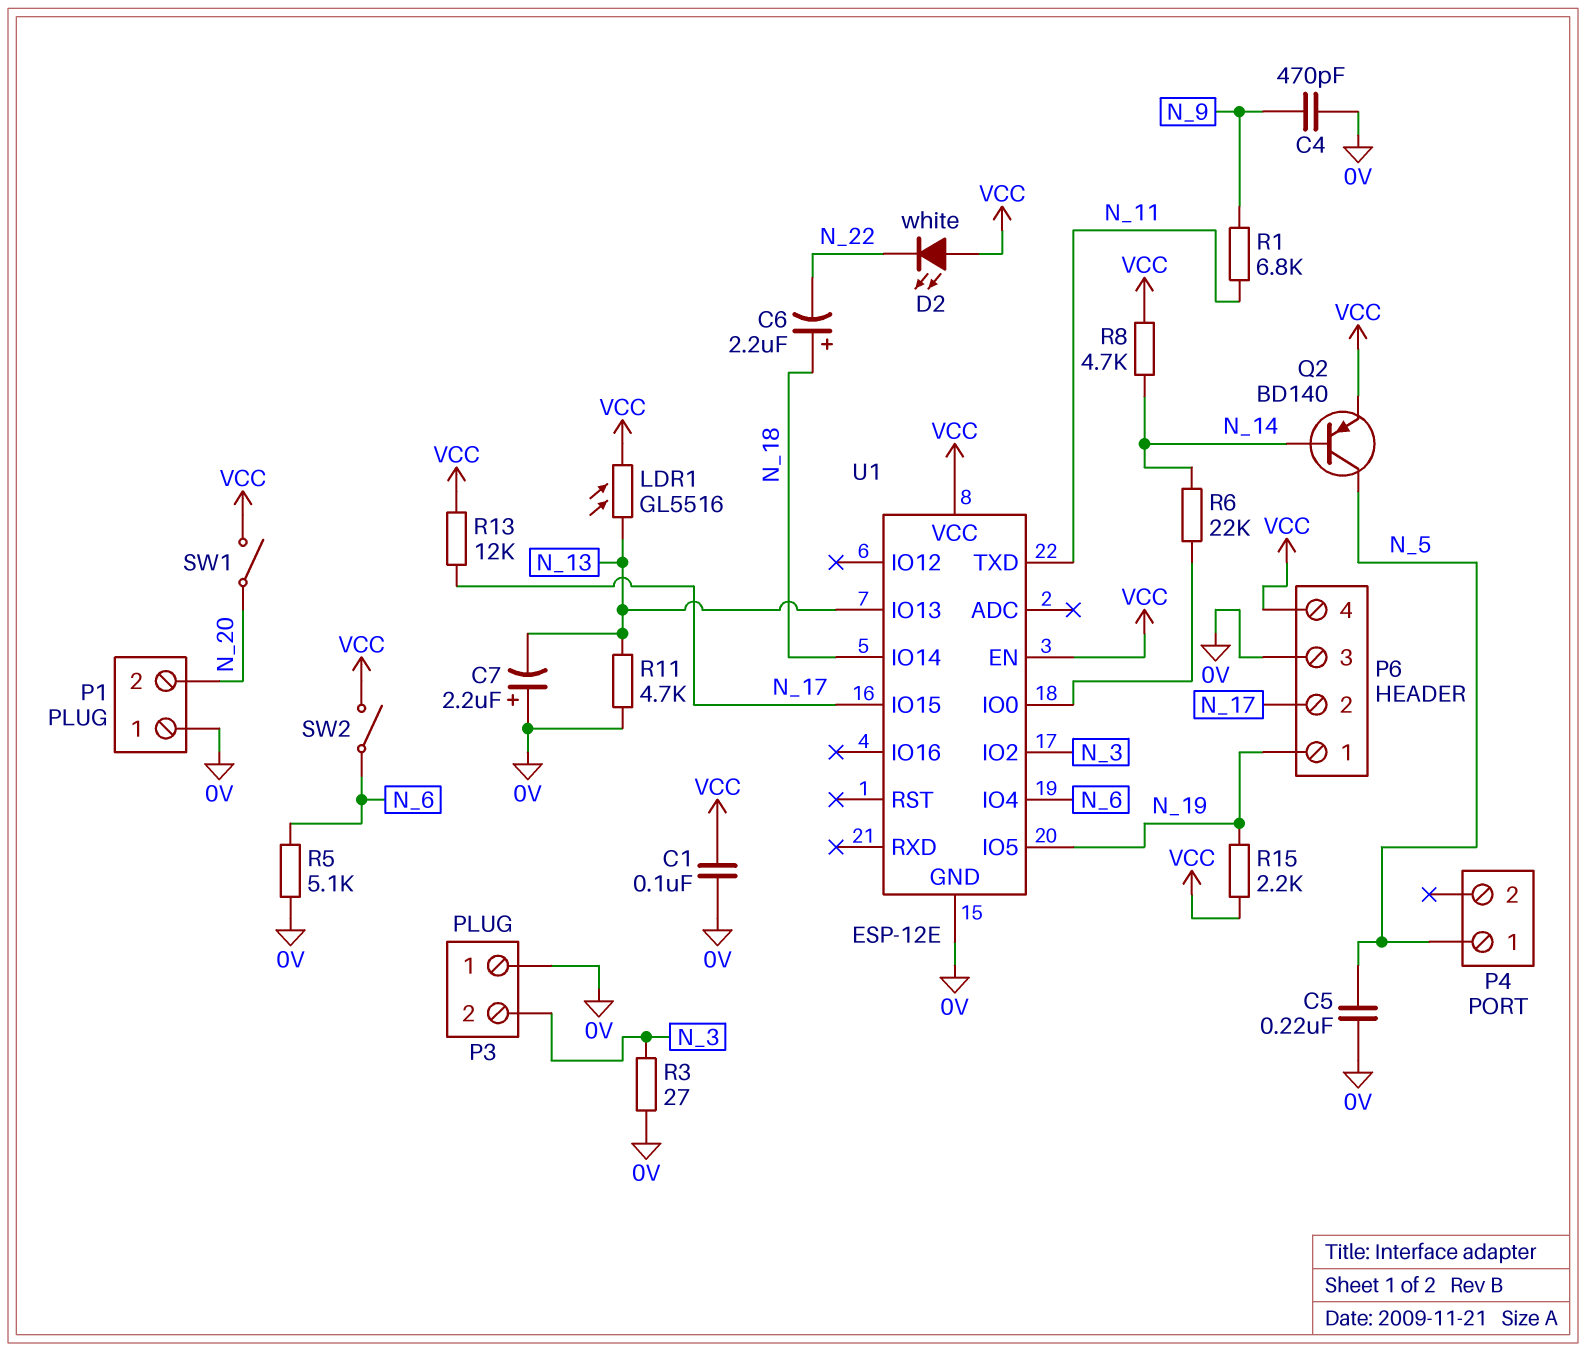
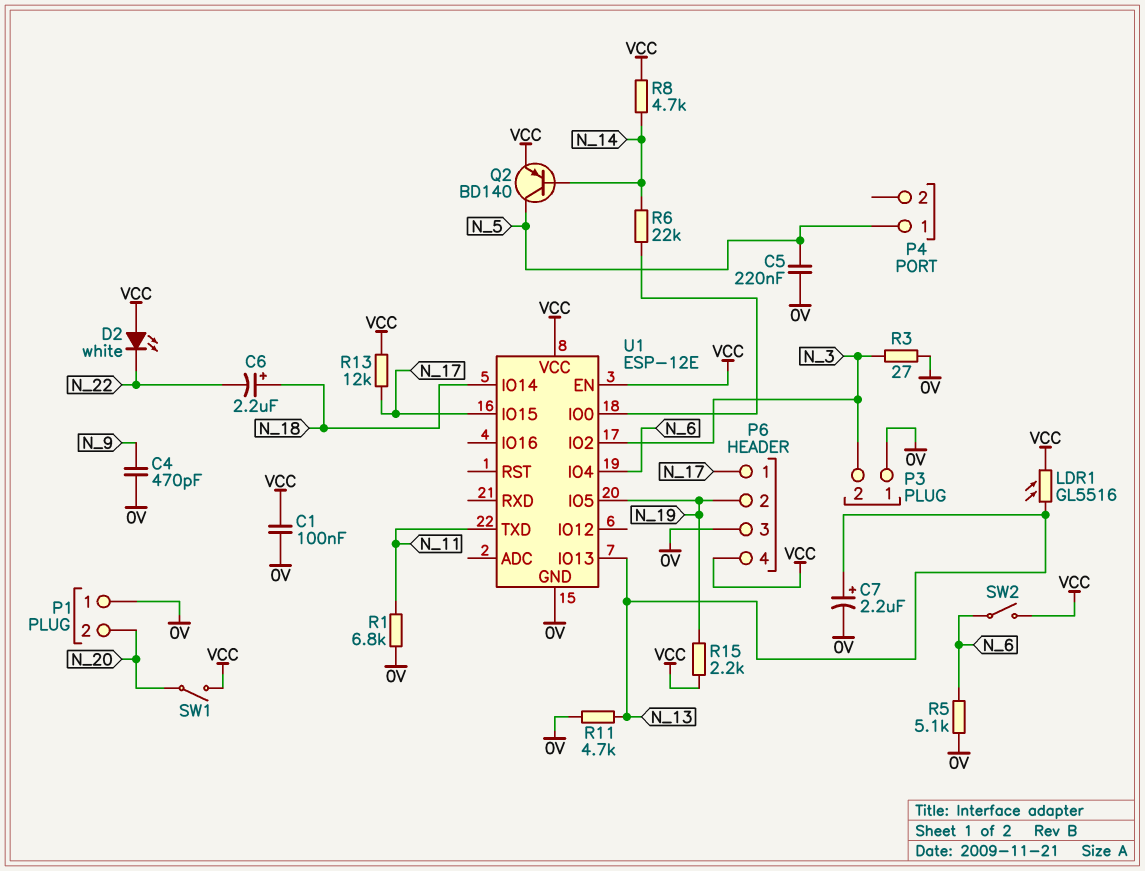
C7: 2.2uF (plus 0V, minus N_13) -> 2.2uF (plus N_13, minus 0V)
P6 pin 1: N_19 -> N_17
P6 pin 2: N_17 -> N_19
R1: 6.8k (N_9, N_11) -> 6.8k (0V, N_11)

